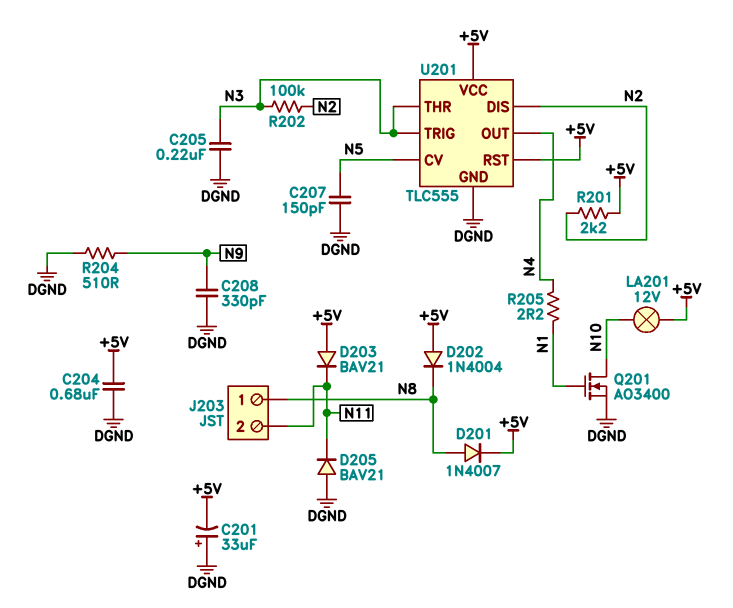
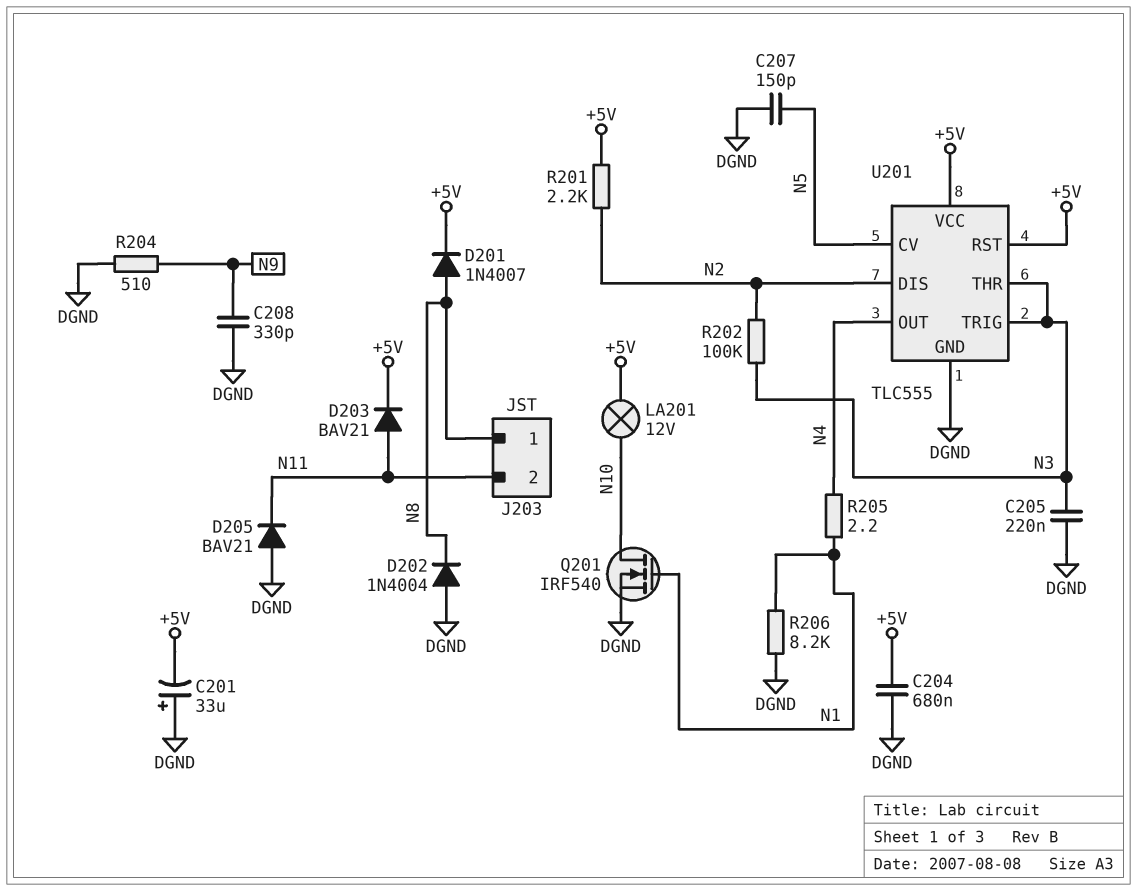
D202: diode 1N4004 (A +5V, K N8) -> diode 1N4004 (A DGND, K N8)
D203: diode BAV21 (A +5V, K N11) -> diode BAV21 (A N11, K +5V)
Q201: NMOS AO3400 (G N1, D N10, S DGND) -> NMOS IRF540 (G N1, D N10, S DGND)
R206: none -> 8.2k (DGND, N1)

